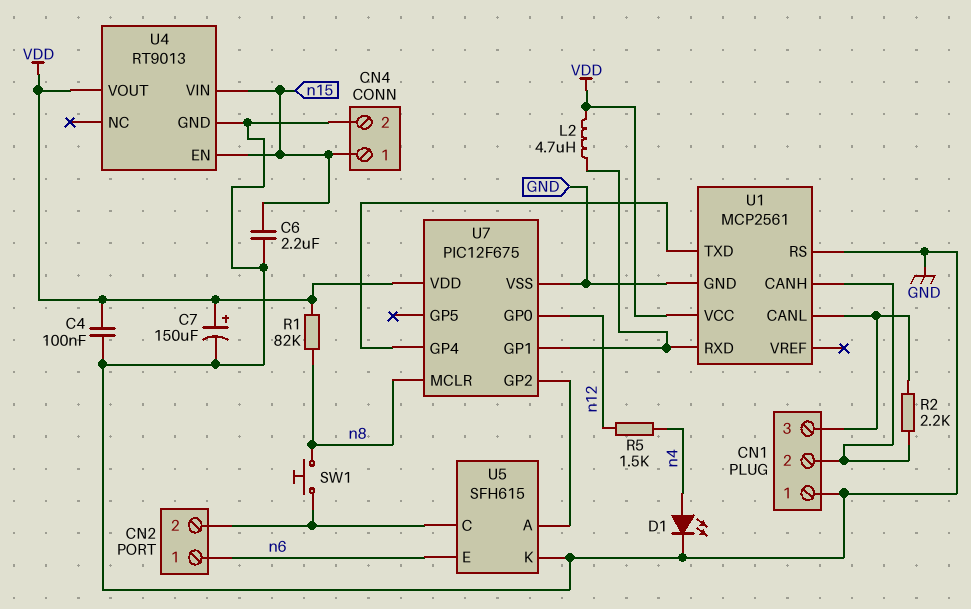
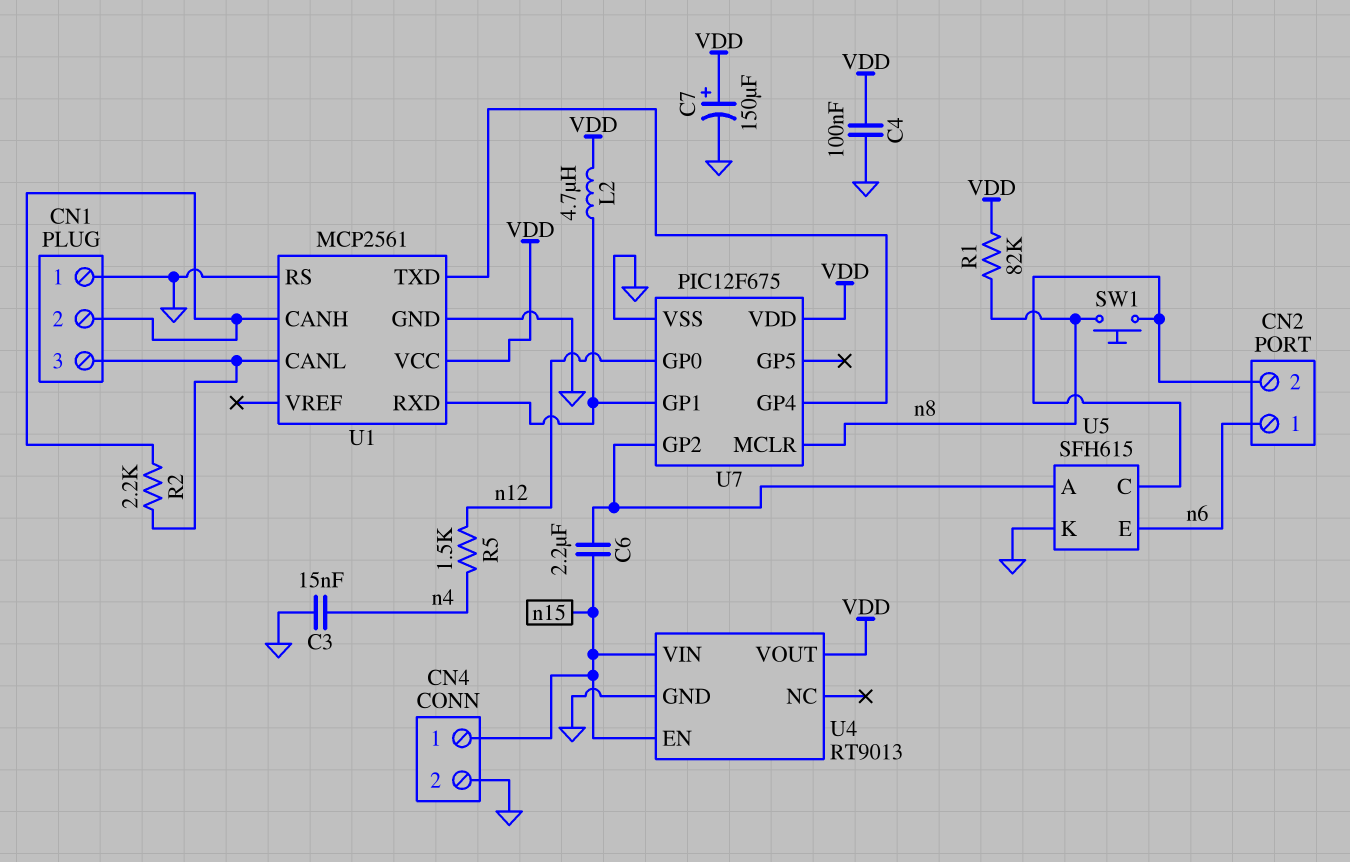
C3: none -> 15nF (GND, n4)
C6: 2.2uF (GND, n15) -> 2.2uF (U5/A, n15)
D1: LED (A n4, K GND) -> none

